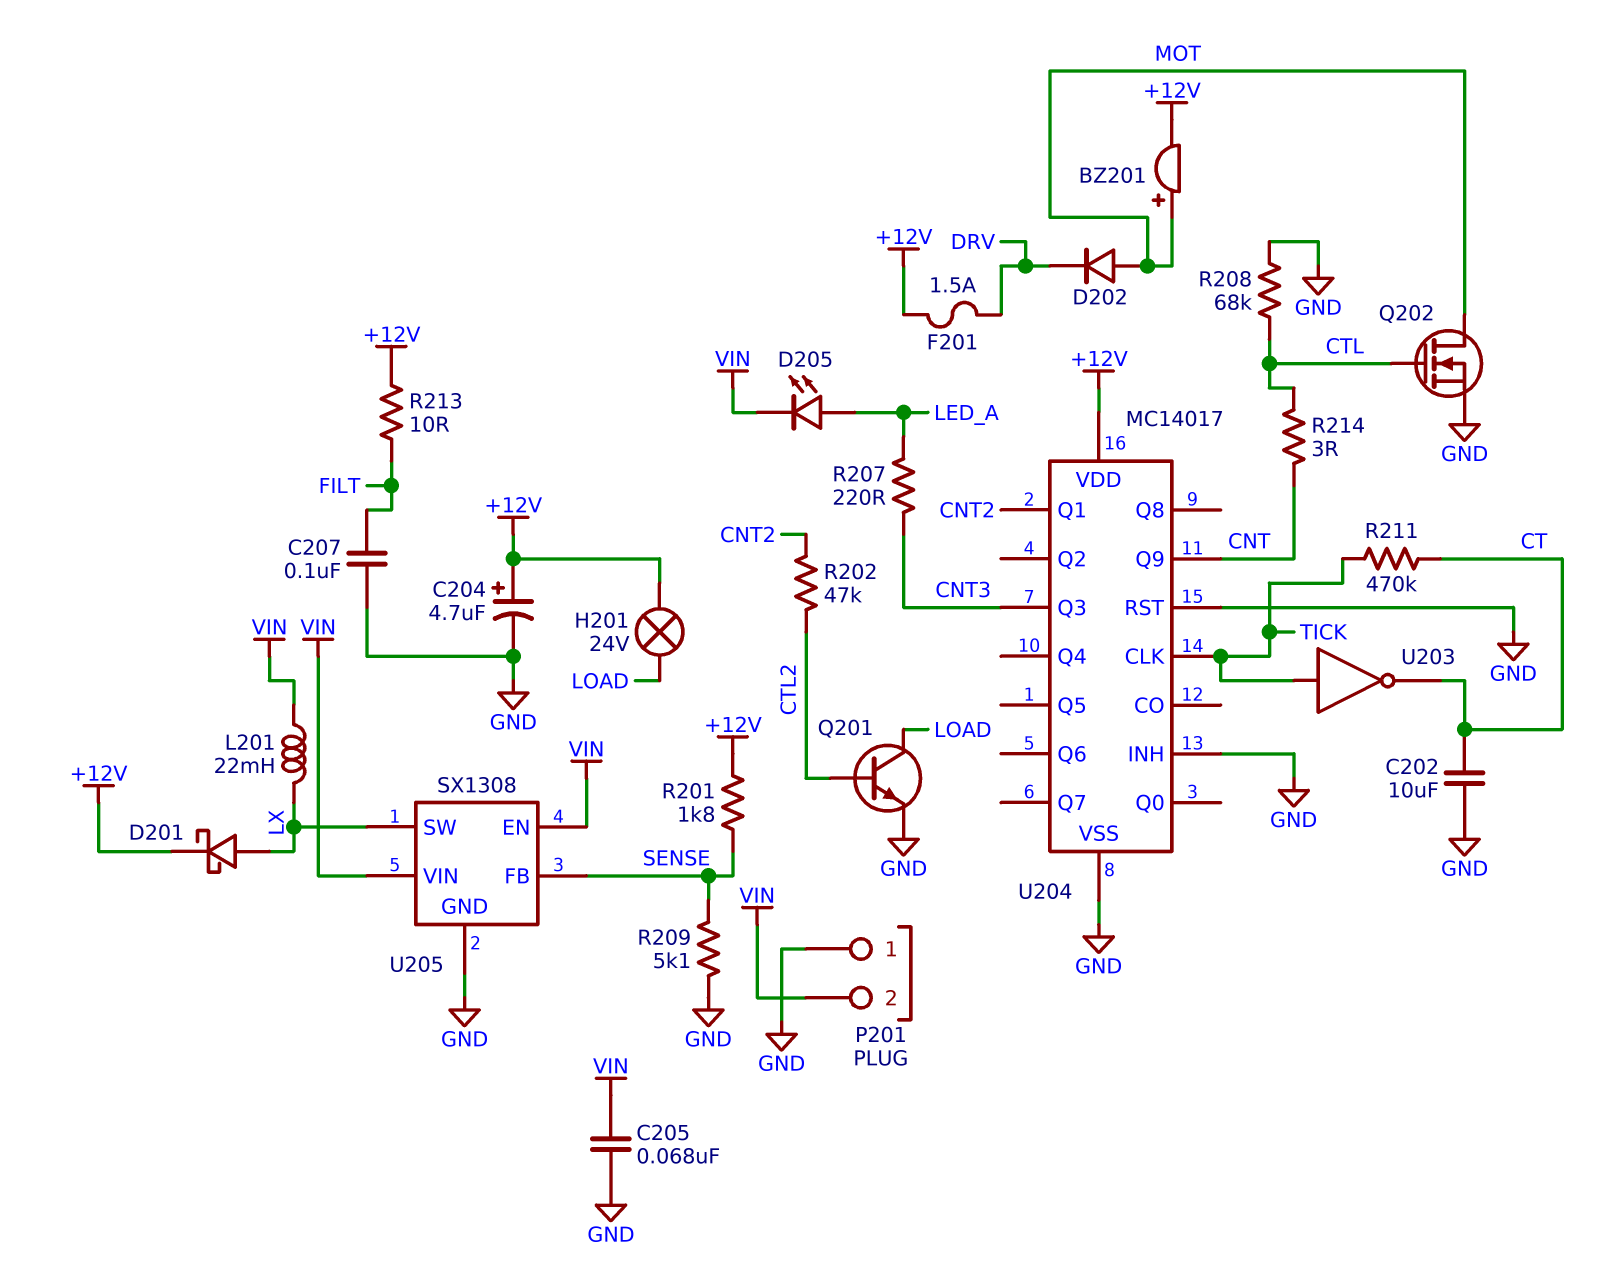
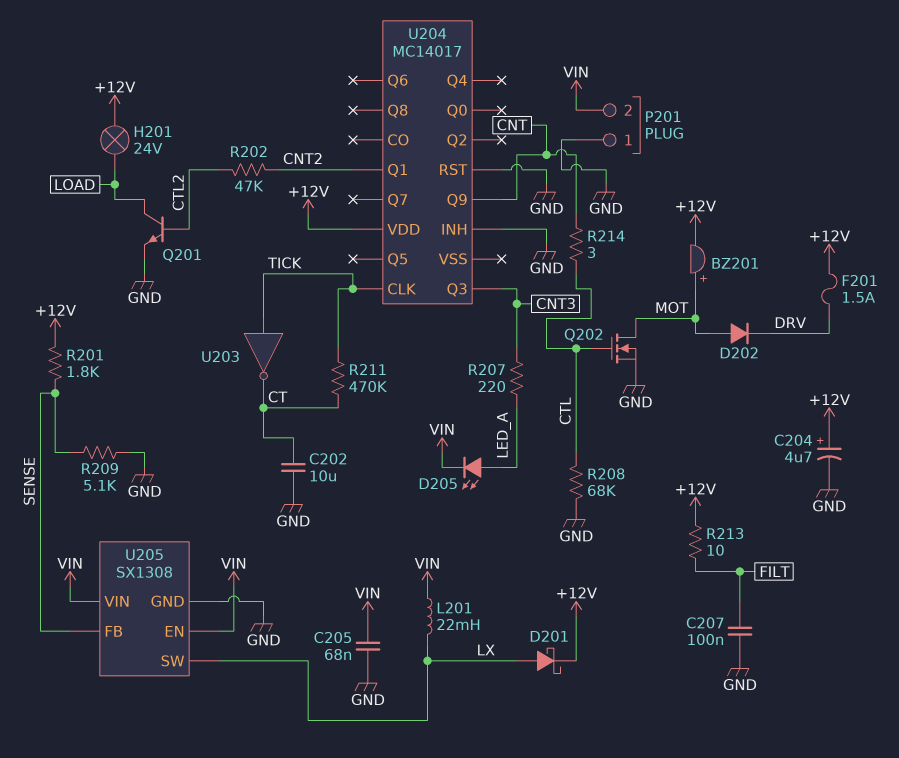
U204 pin VSS: GND -> none

